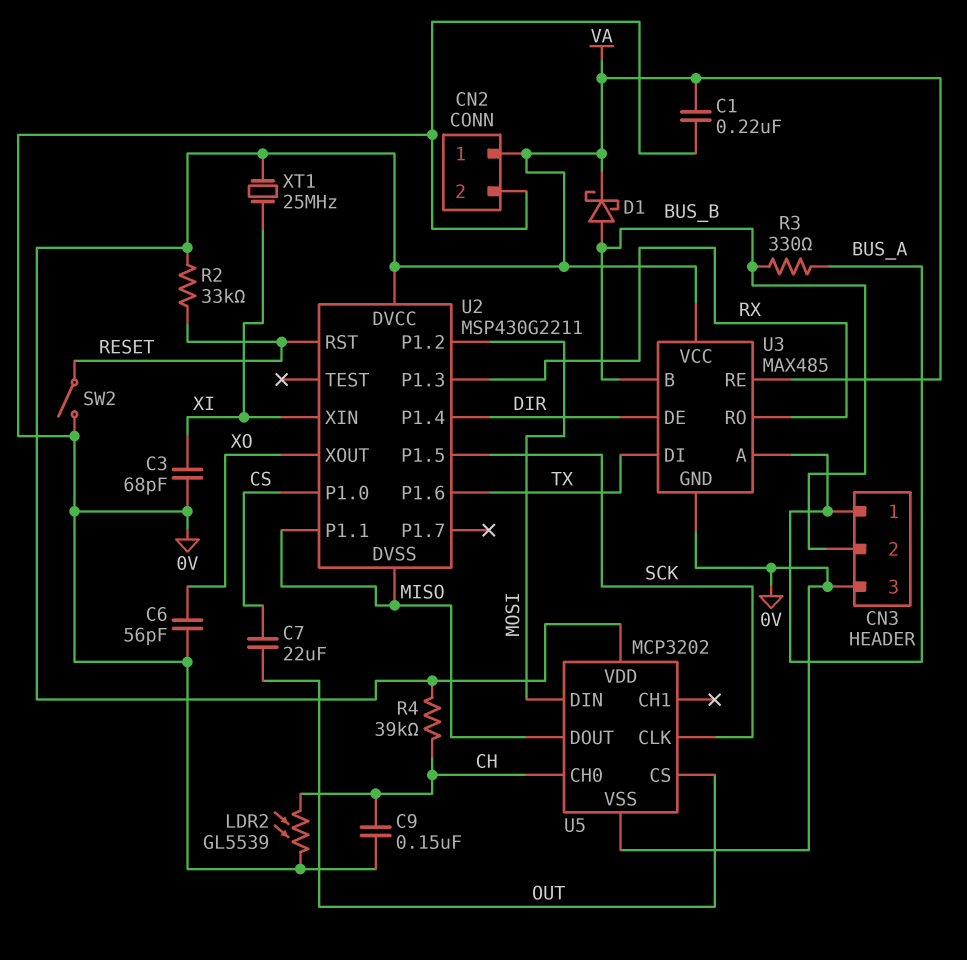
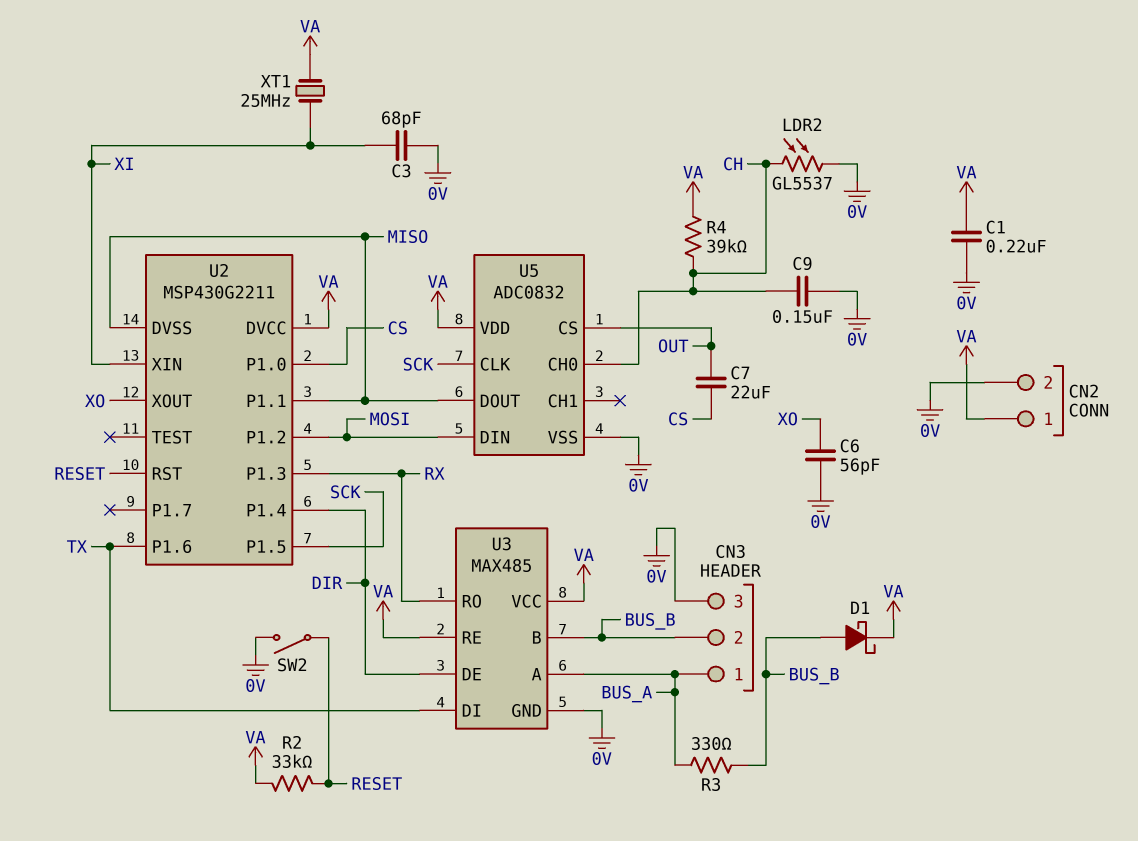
LDR2: GL5539 (0V, CH) -> GL5537 (0V, CH)
U5: MCP3202 -> ADC0832

